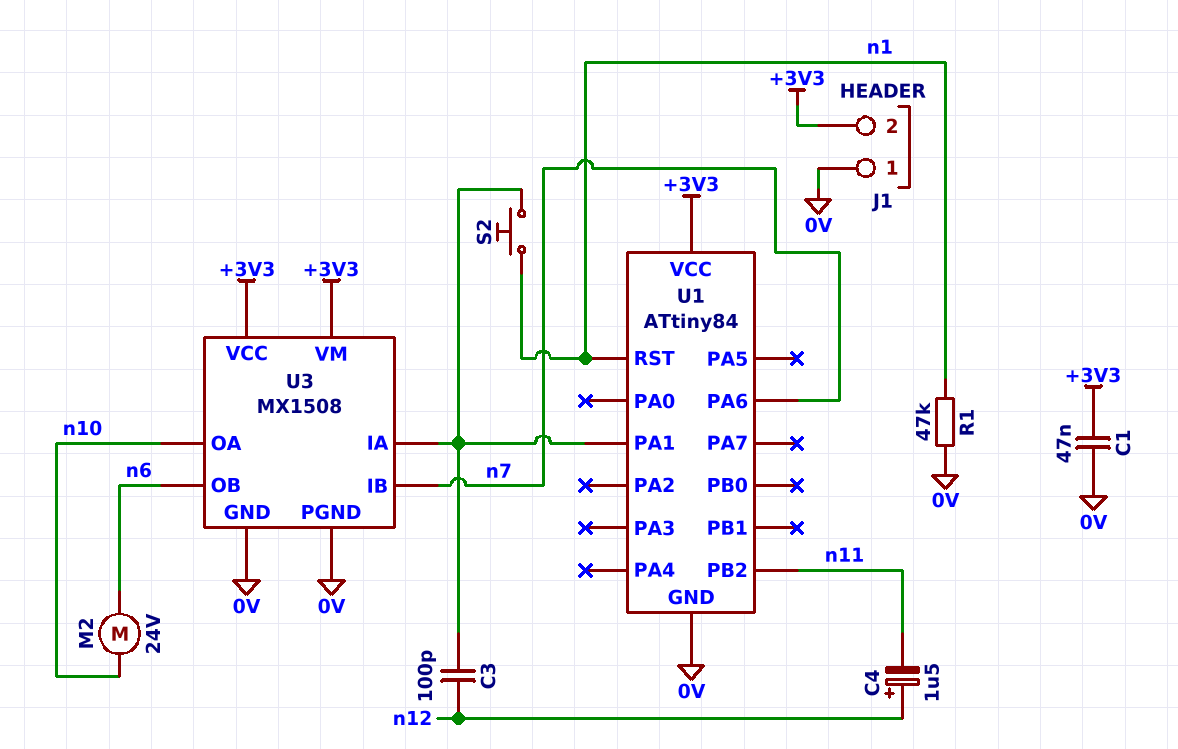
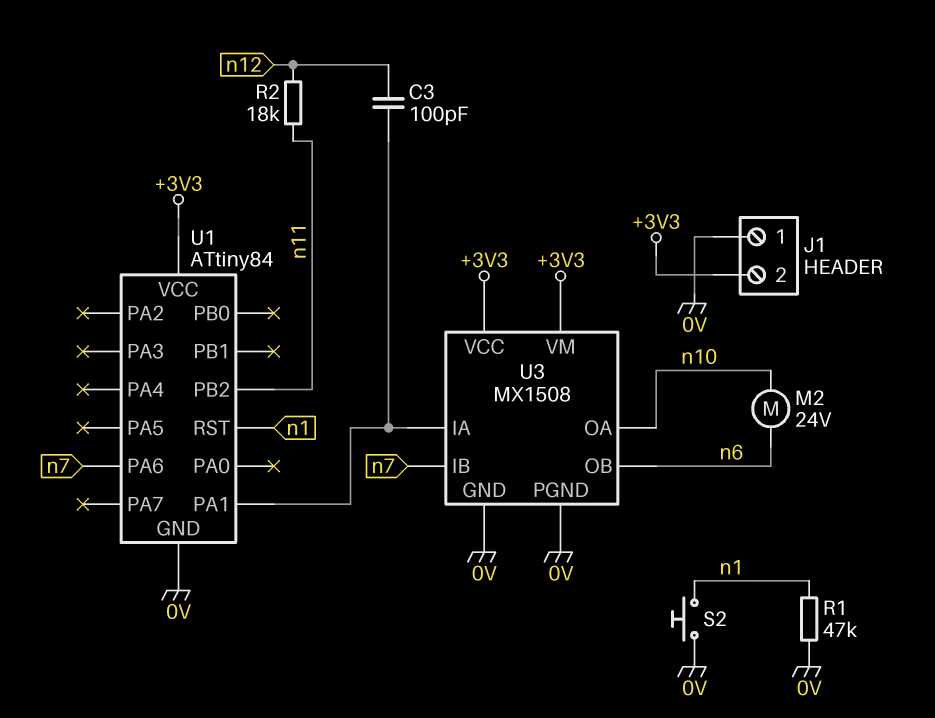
C1: 47nF (+3V3, 0V) -> none
C4: 1.5uF (plus n12, minus n11) -> none
R2: none -> 18k (n11, n12)
S2: button (U1/PA1, n1) -> button (0V, n1)

